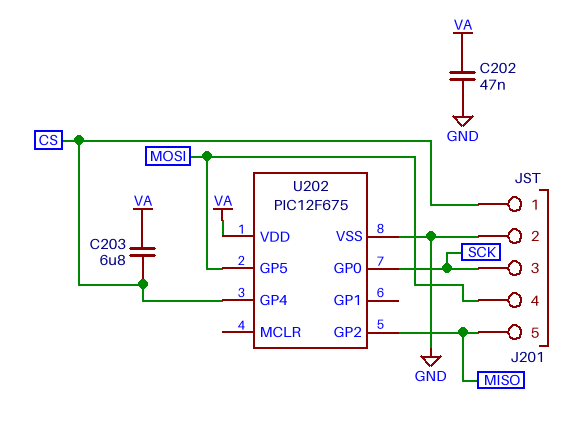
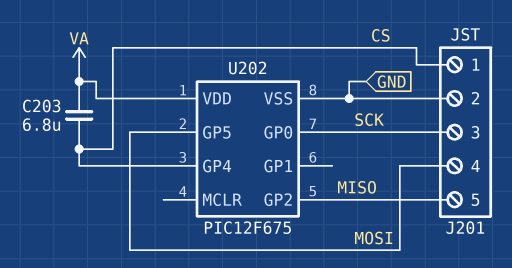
C202: 47nF (GND, VA) -> none

